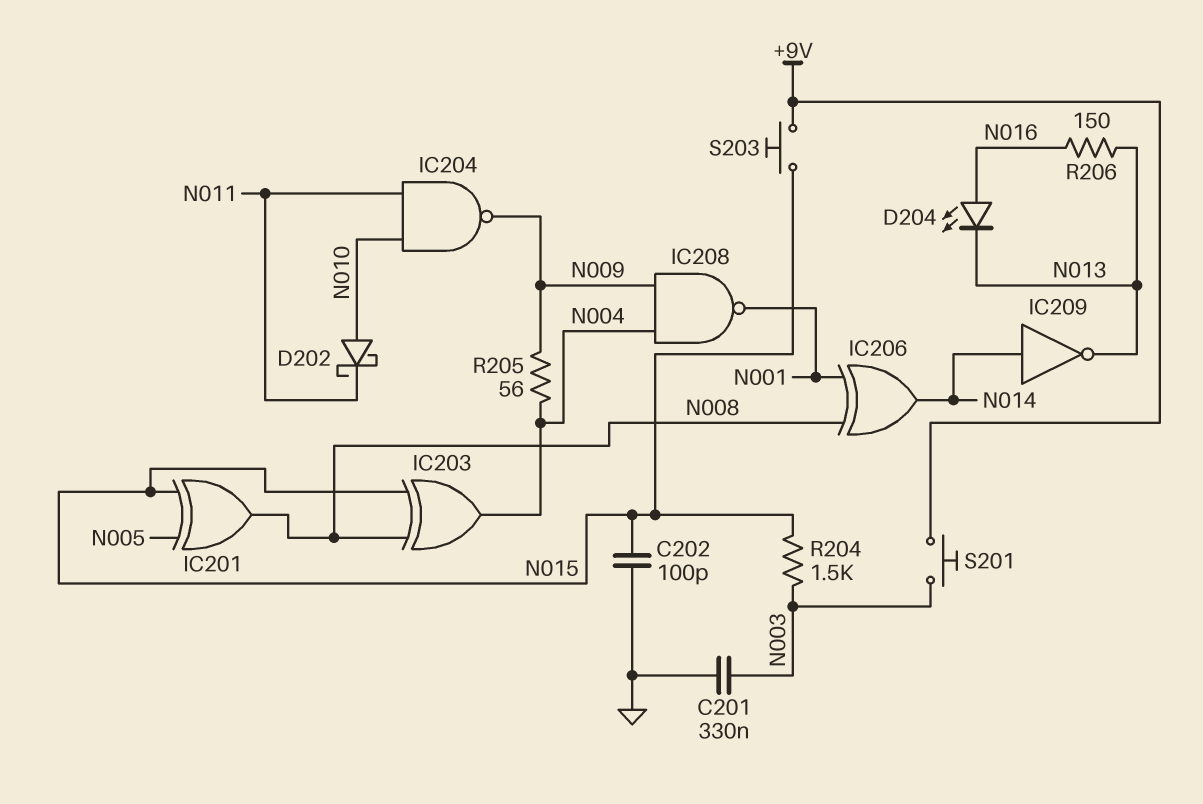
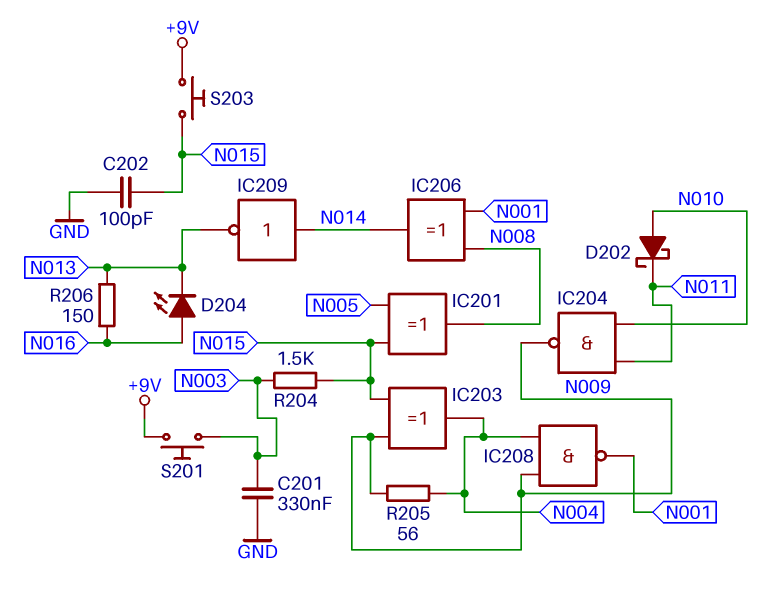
IC203: XOR (in N008, in N015, out N004) -> XOR (in N009, in N015, out N004)

